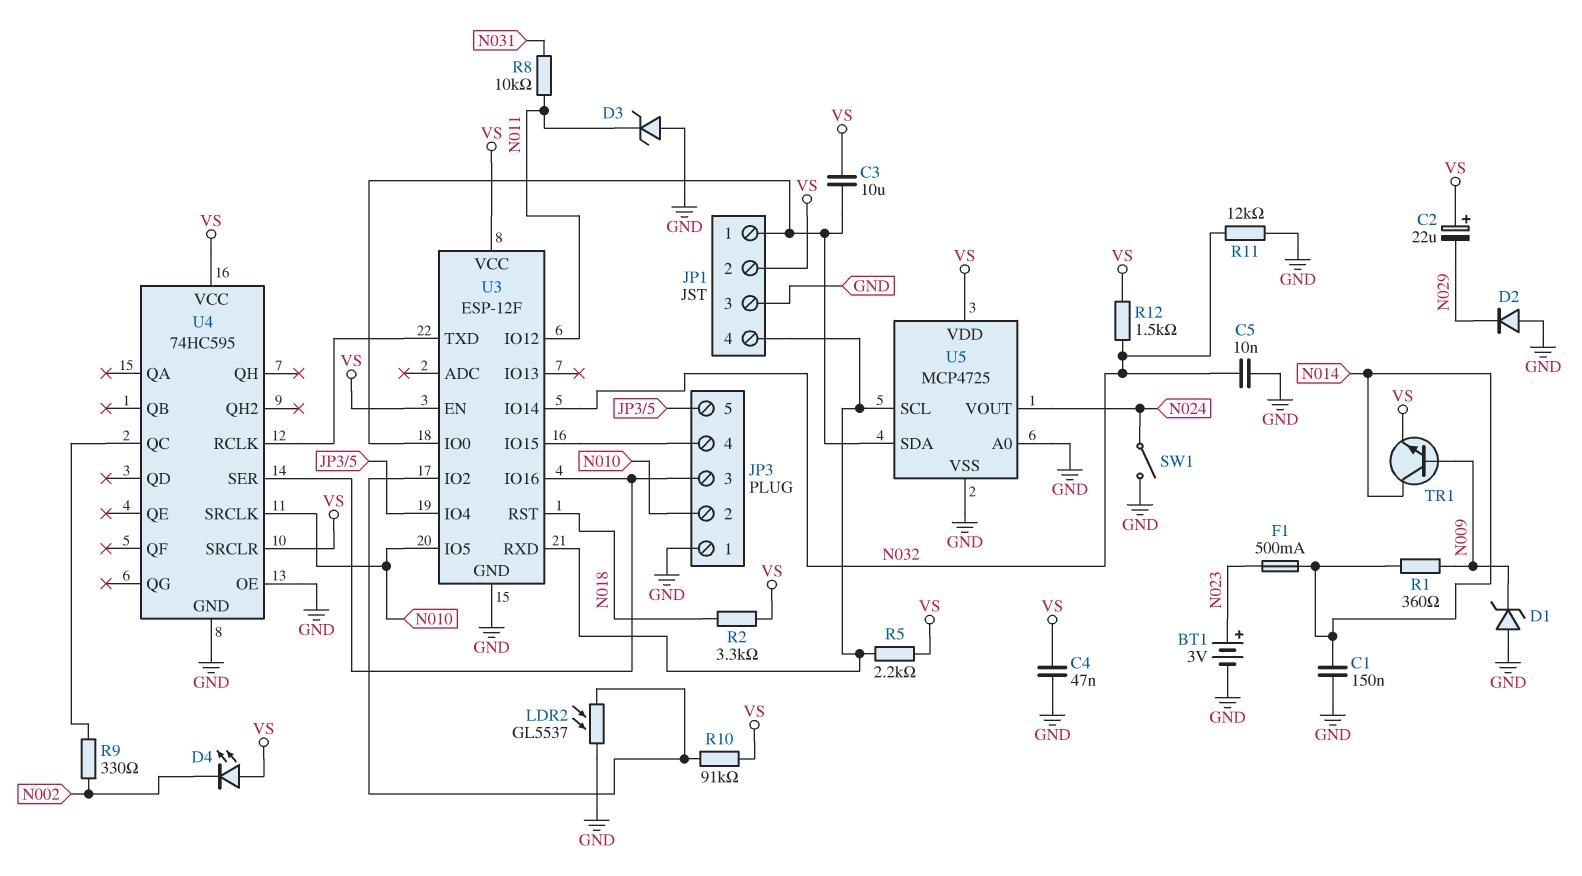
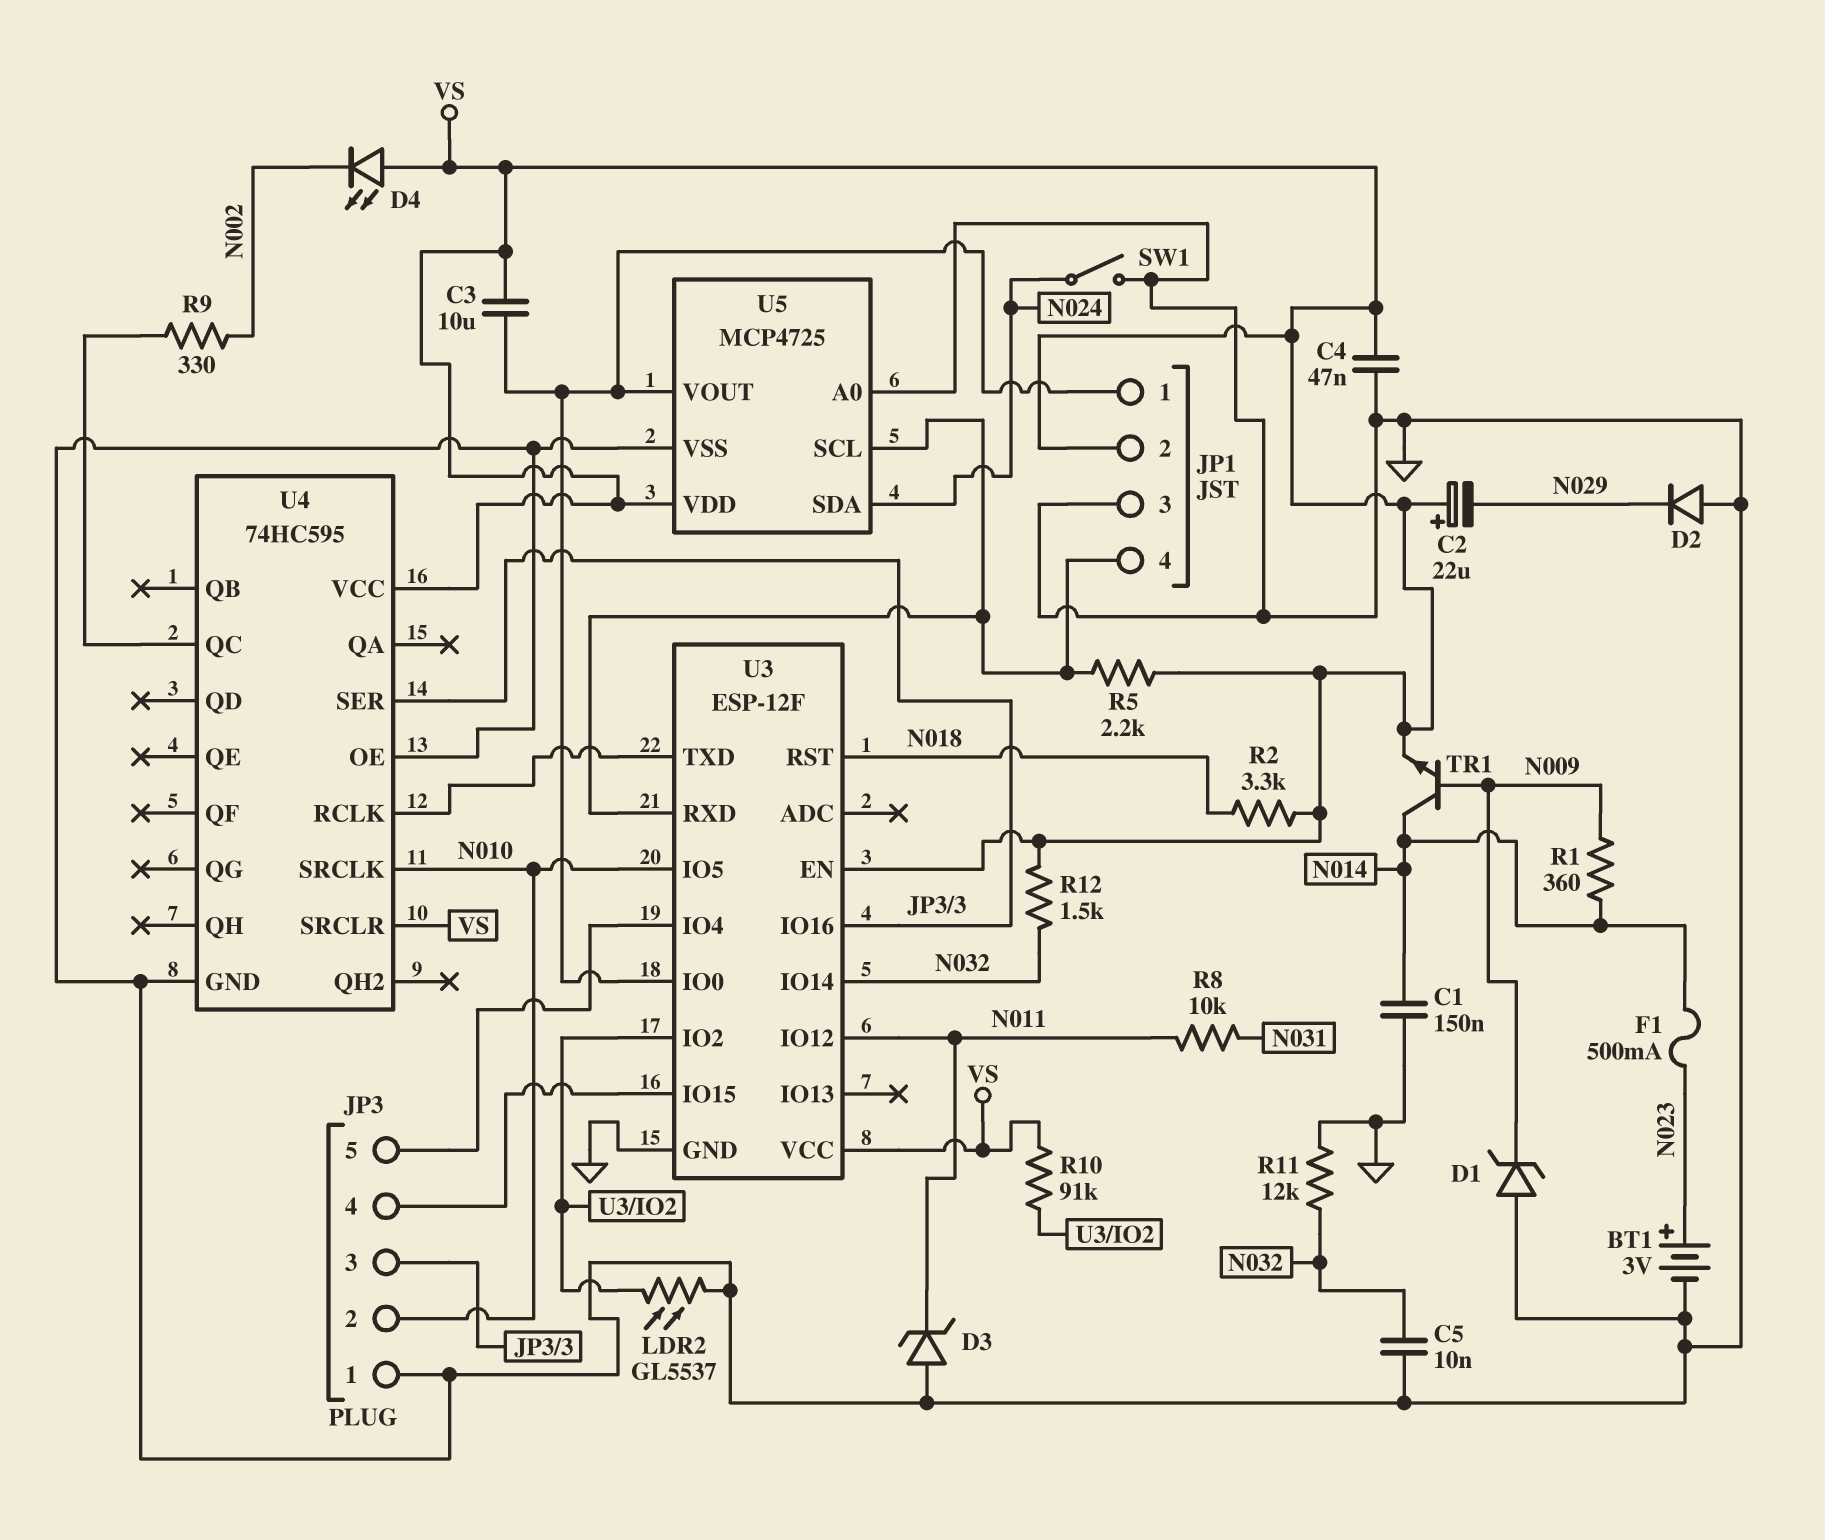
U5 pin SDA: JP1/1 -> N024
U5 pin VOUT: N024 -> JP1/1

